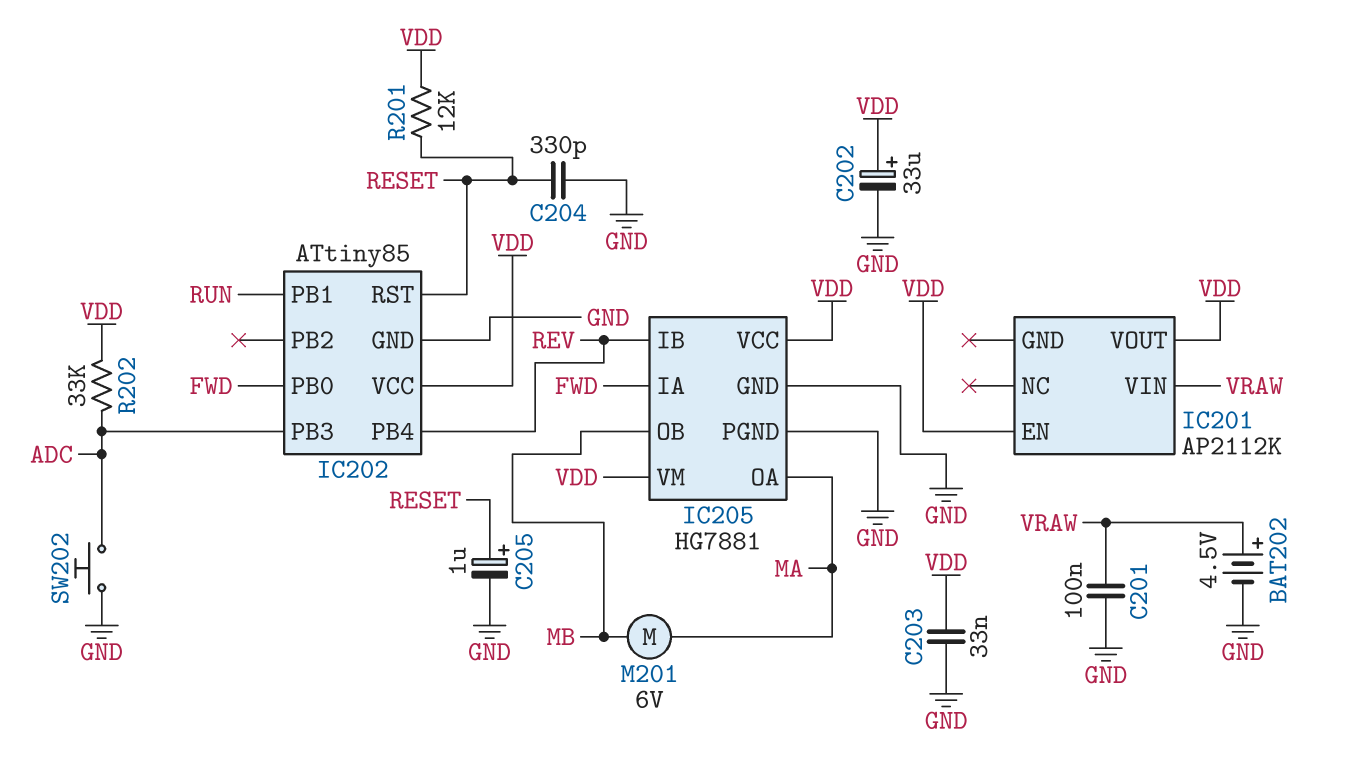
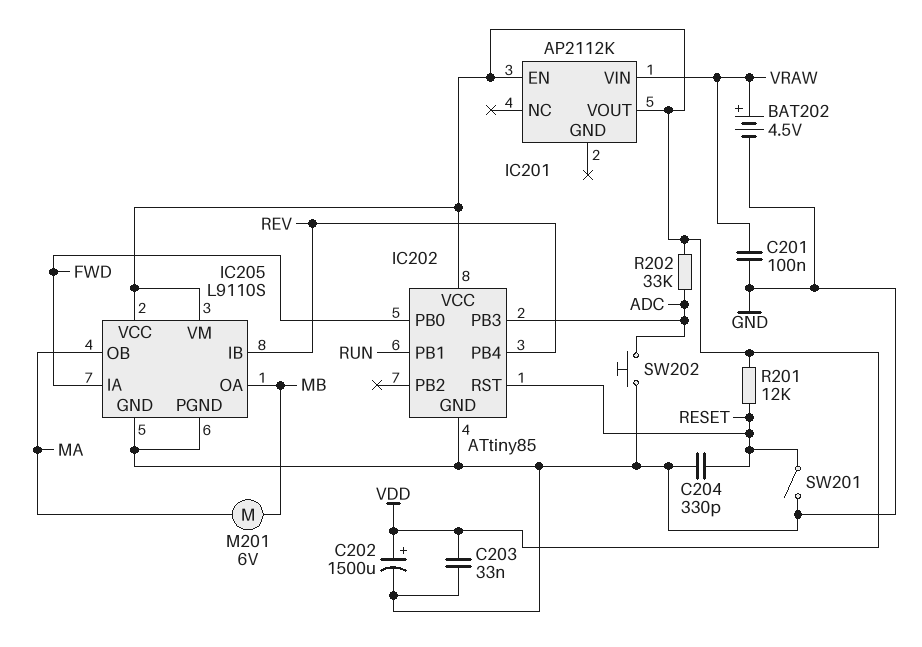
C202: 33uF (plus VDD, minus GND) -> 1500uF (plus VDD, minus GND)
C205: 1uF (plus RESET, minus GND) -> none
IC205: HG7881 -> L9110S
IC205 pin OA: MA -> MB
IC205 pin OB: MB -> MA
SW201: none -> switch (GND, RESET)

